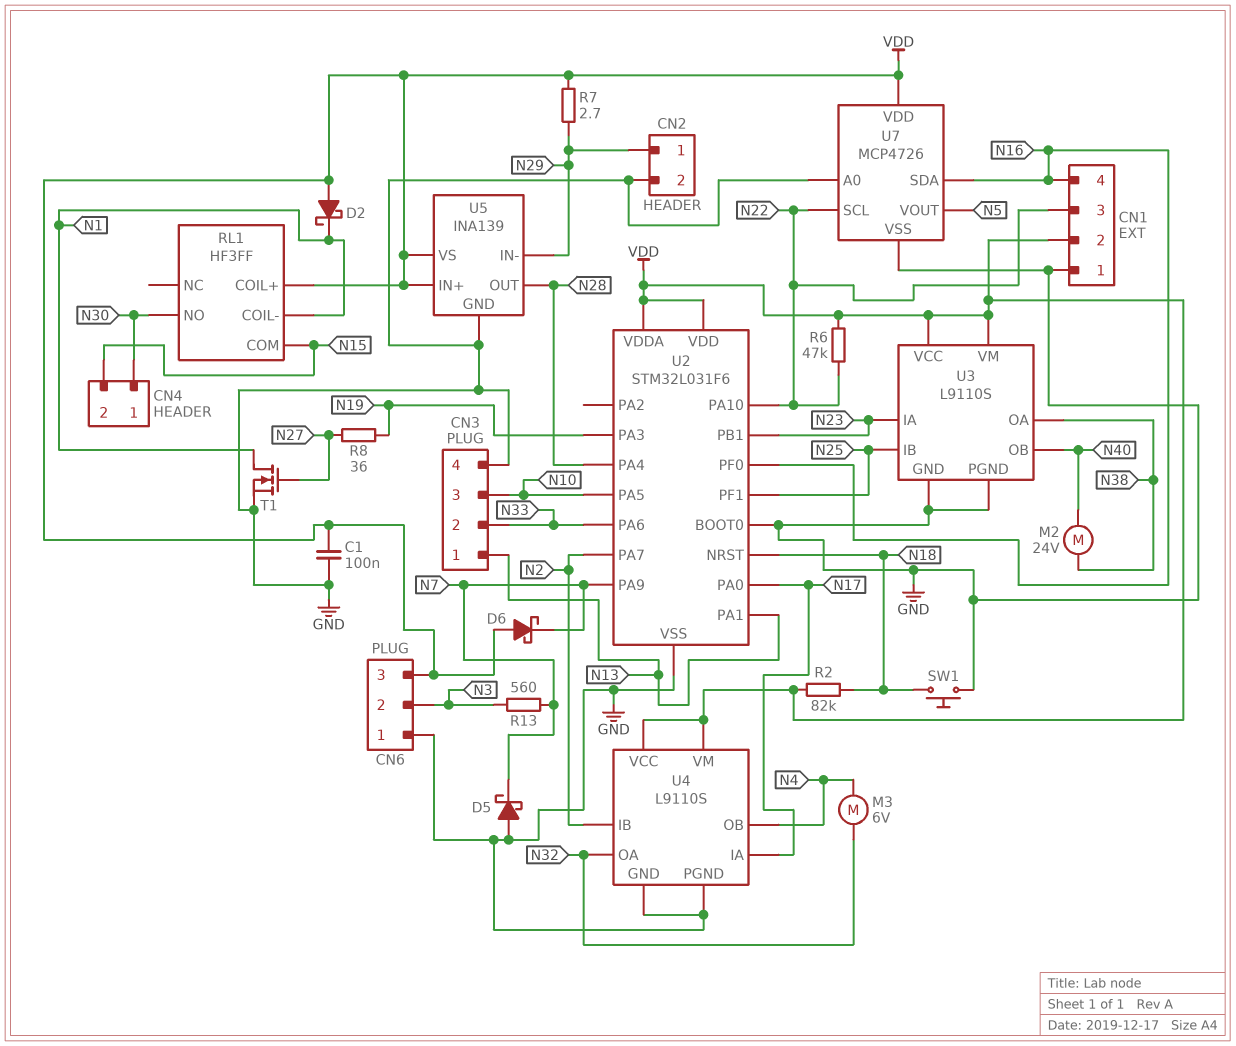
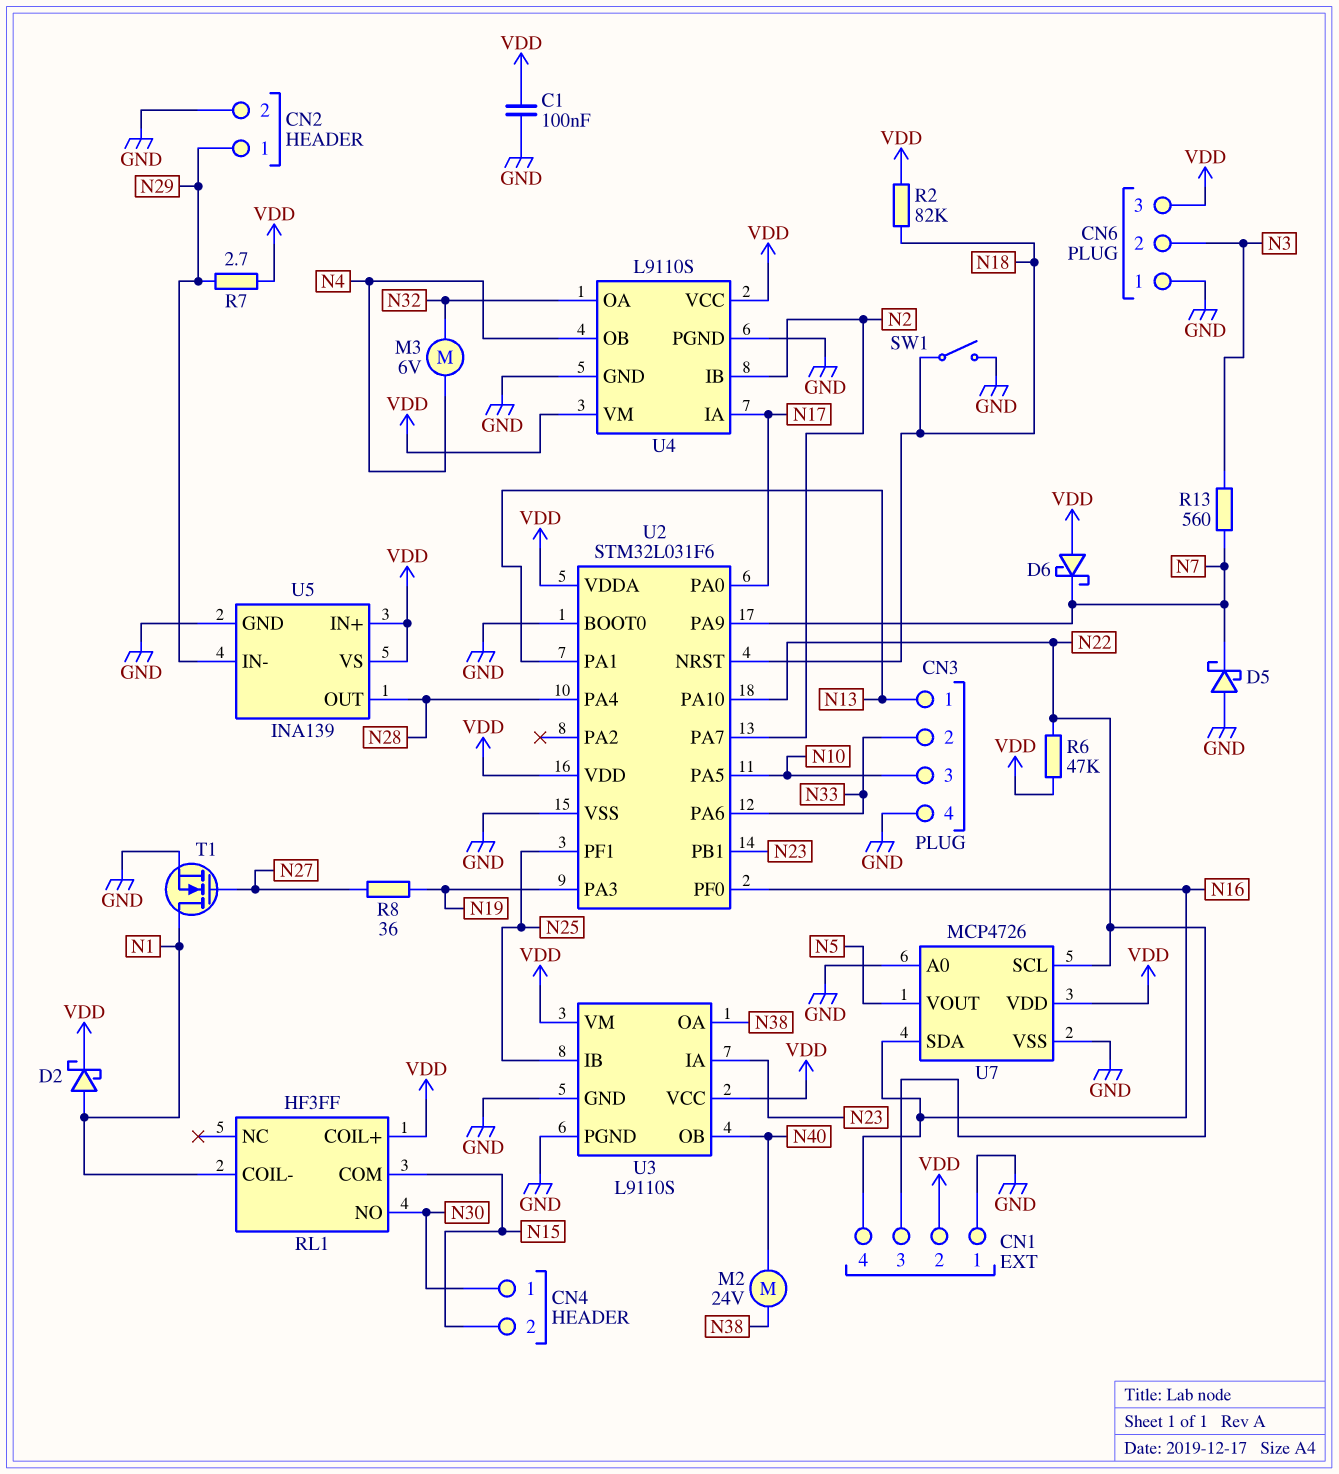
D2: schottky (A VDD, K N1) -> schottky (A N1, K VDD)
SW1: button (GND, N18) -> switch (GND, N18)

